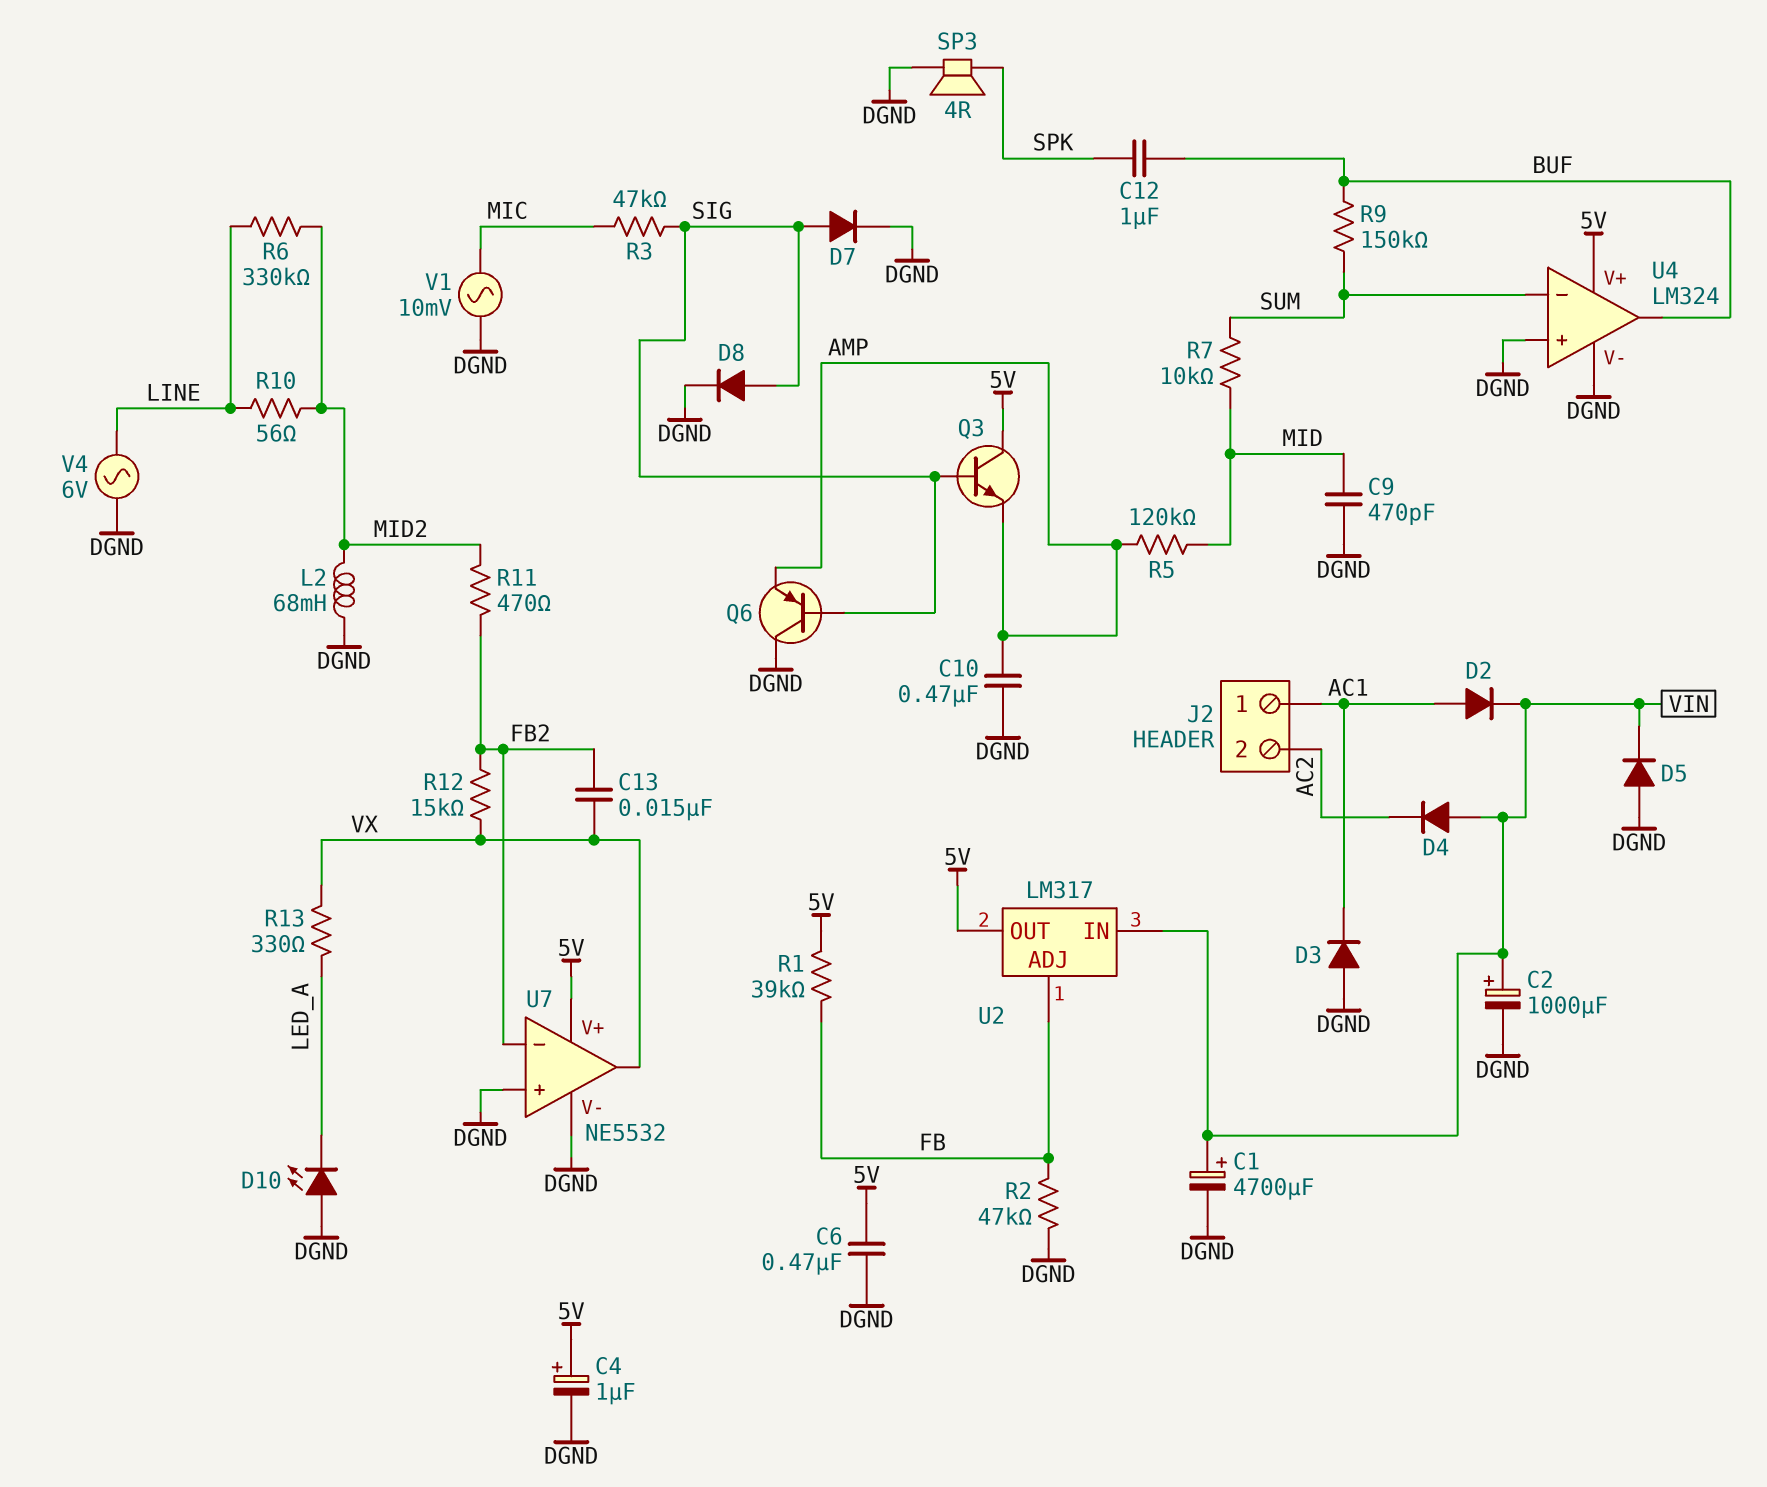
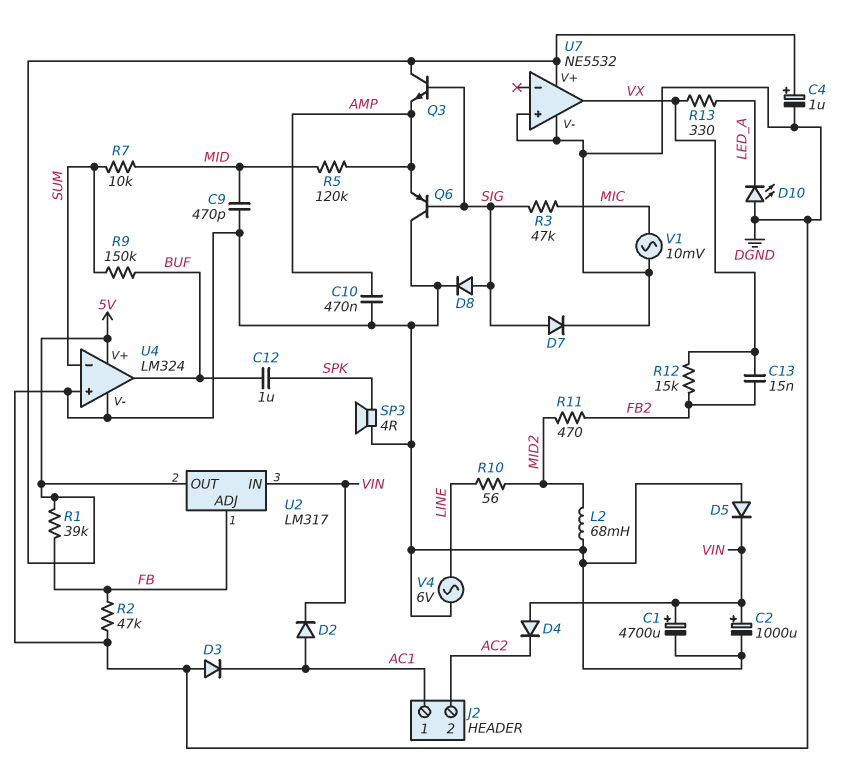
C6: 470nF (5V, DGND) -> none
R6: 330k (LINE, MID2) -> none
U7 pin in-: FB2 -> none

